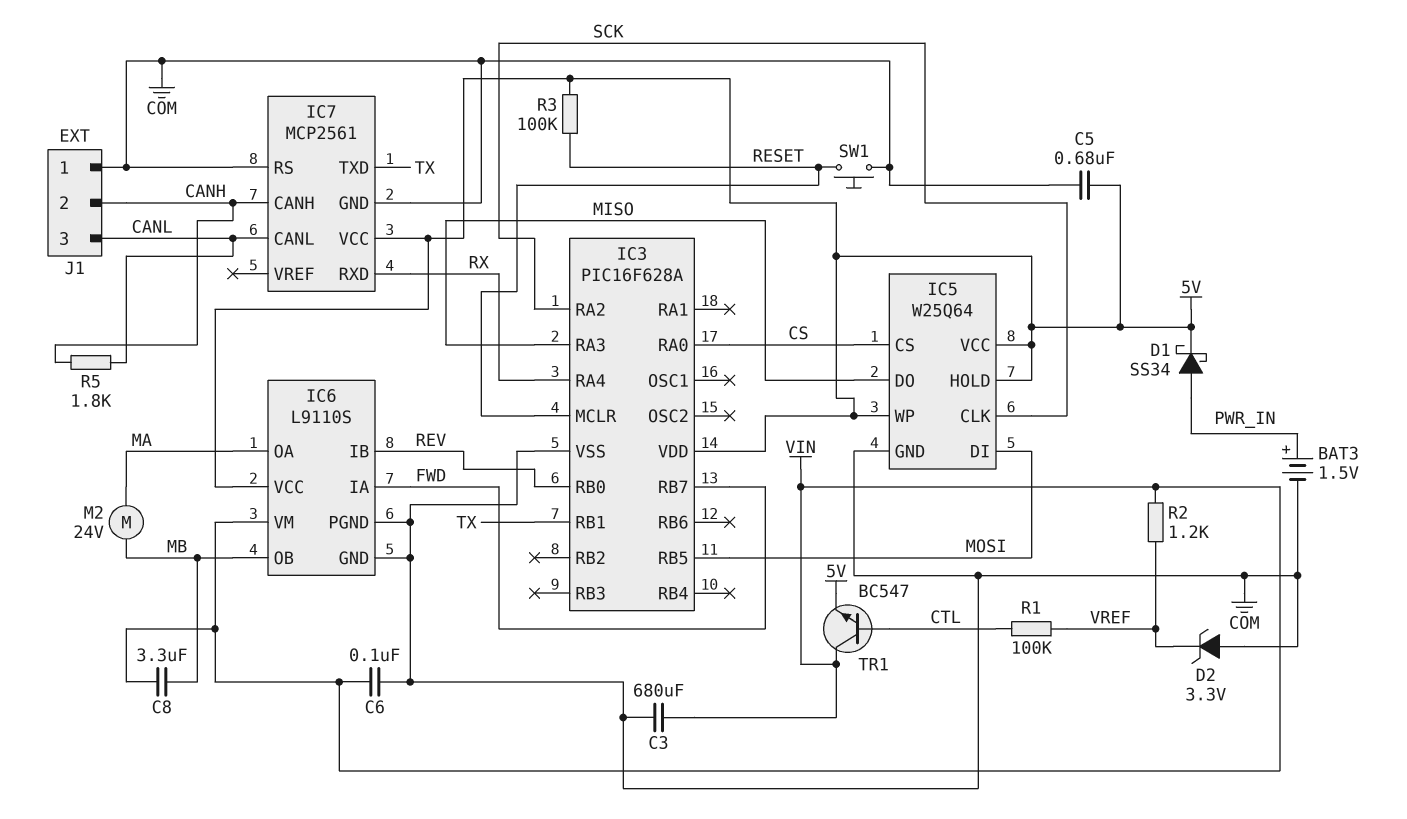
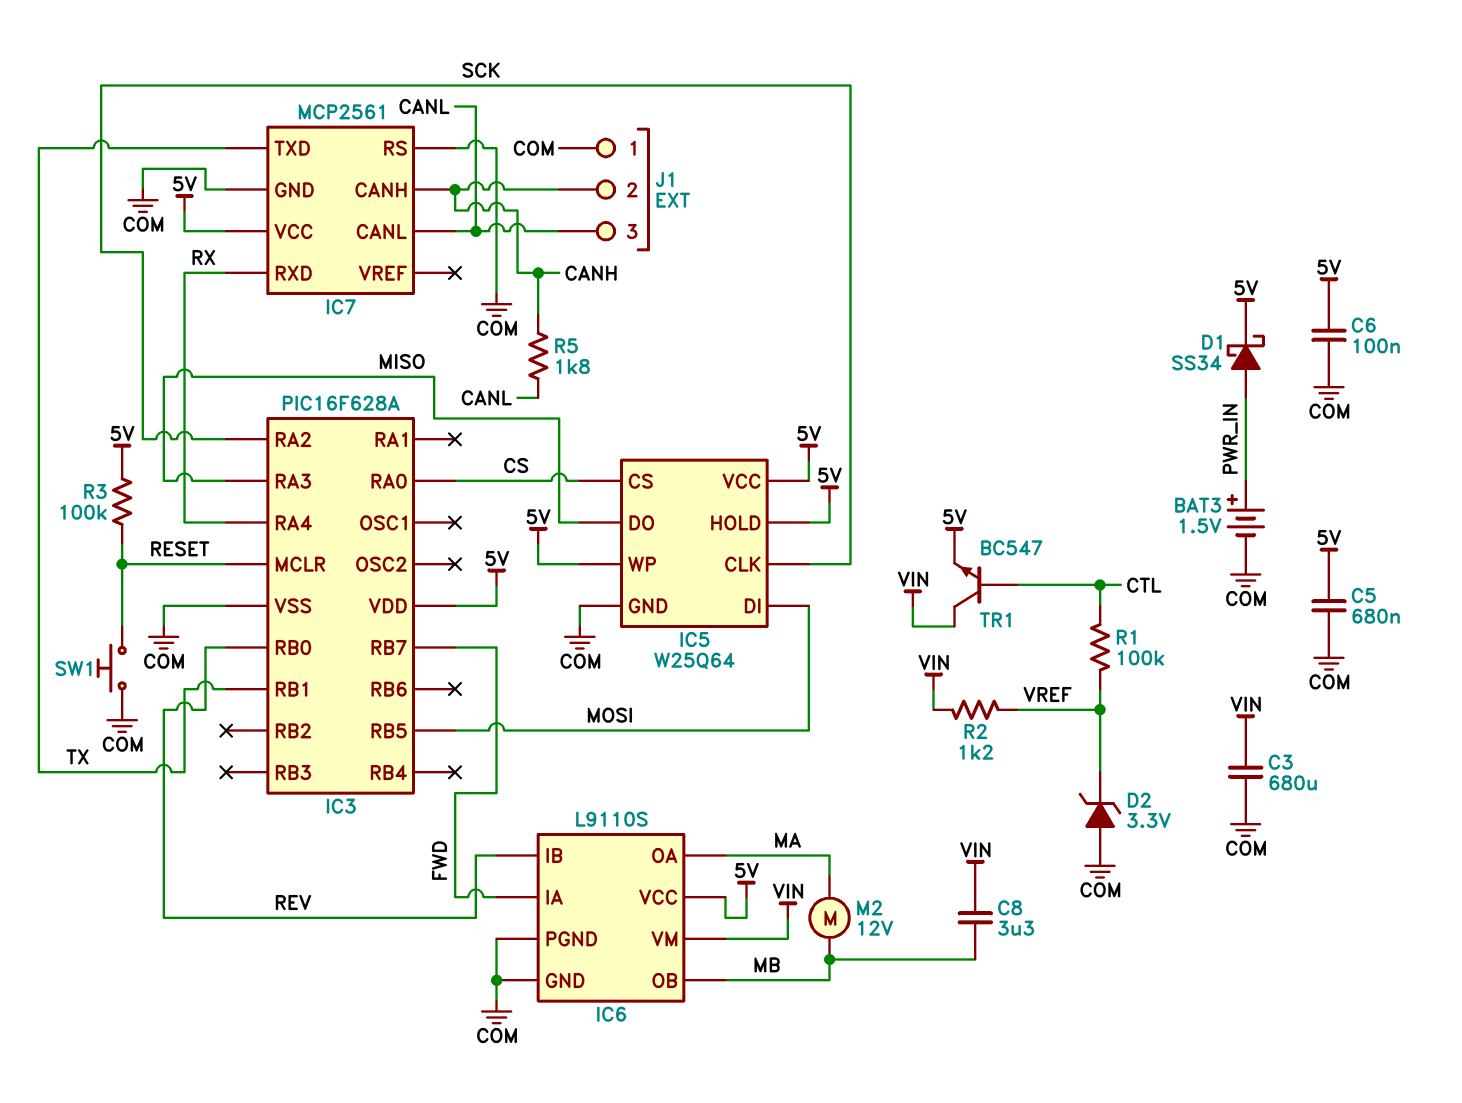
C6: 100nF (COM, VIN) -> 100nF (5V, COM)
M2: motor 24V (MA, MB) -> motor 12V (MA, MB)

